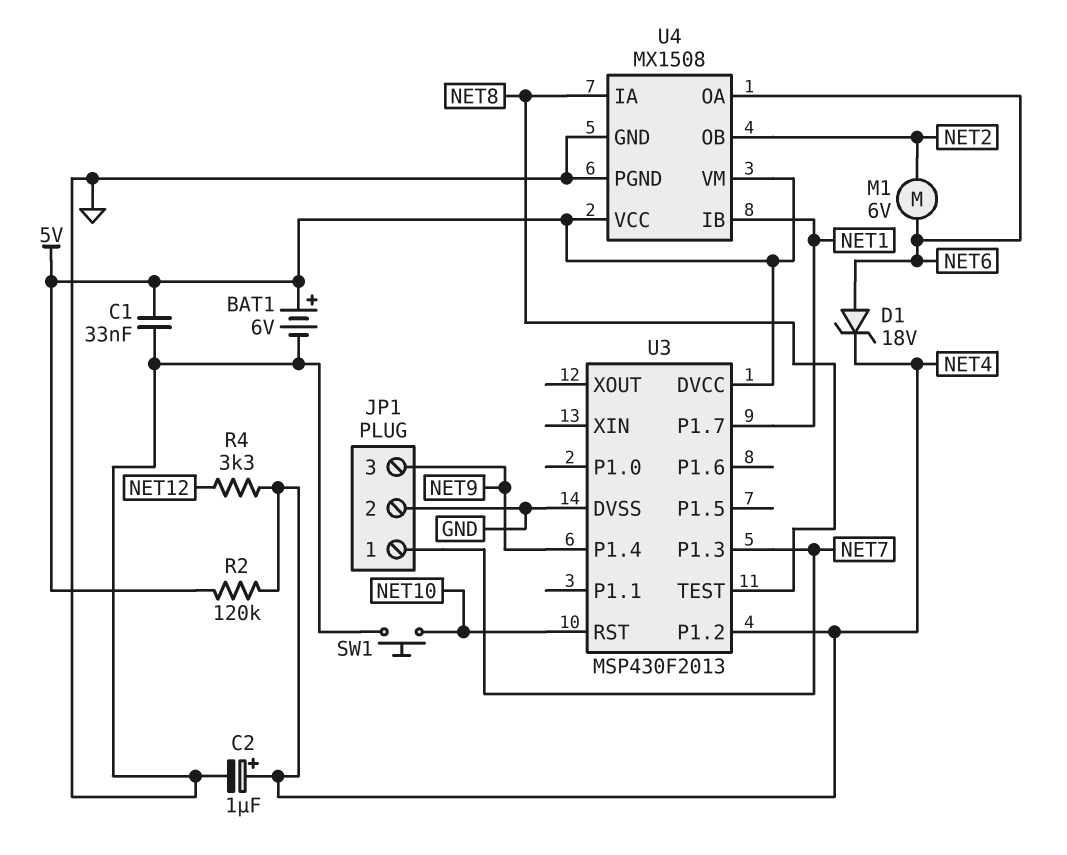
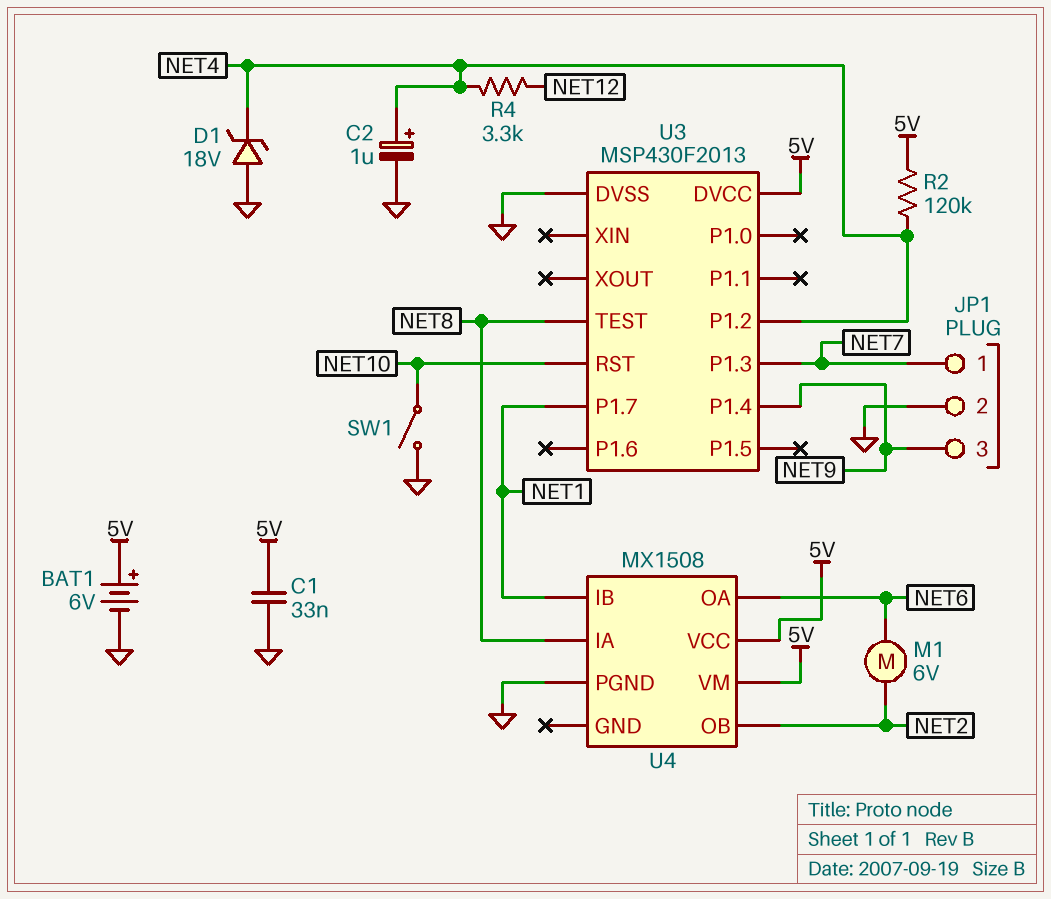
D1: zener 18V (A NET6, K NET4) -> zener 18V (A GND, K NET4)
SW1: button (GND, NET10) -> switch (GND, NET10)
U4 pin GND: GND -> none

